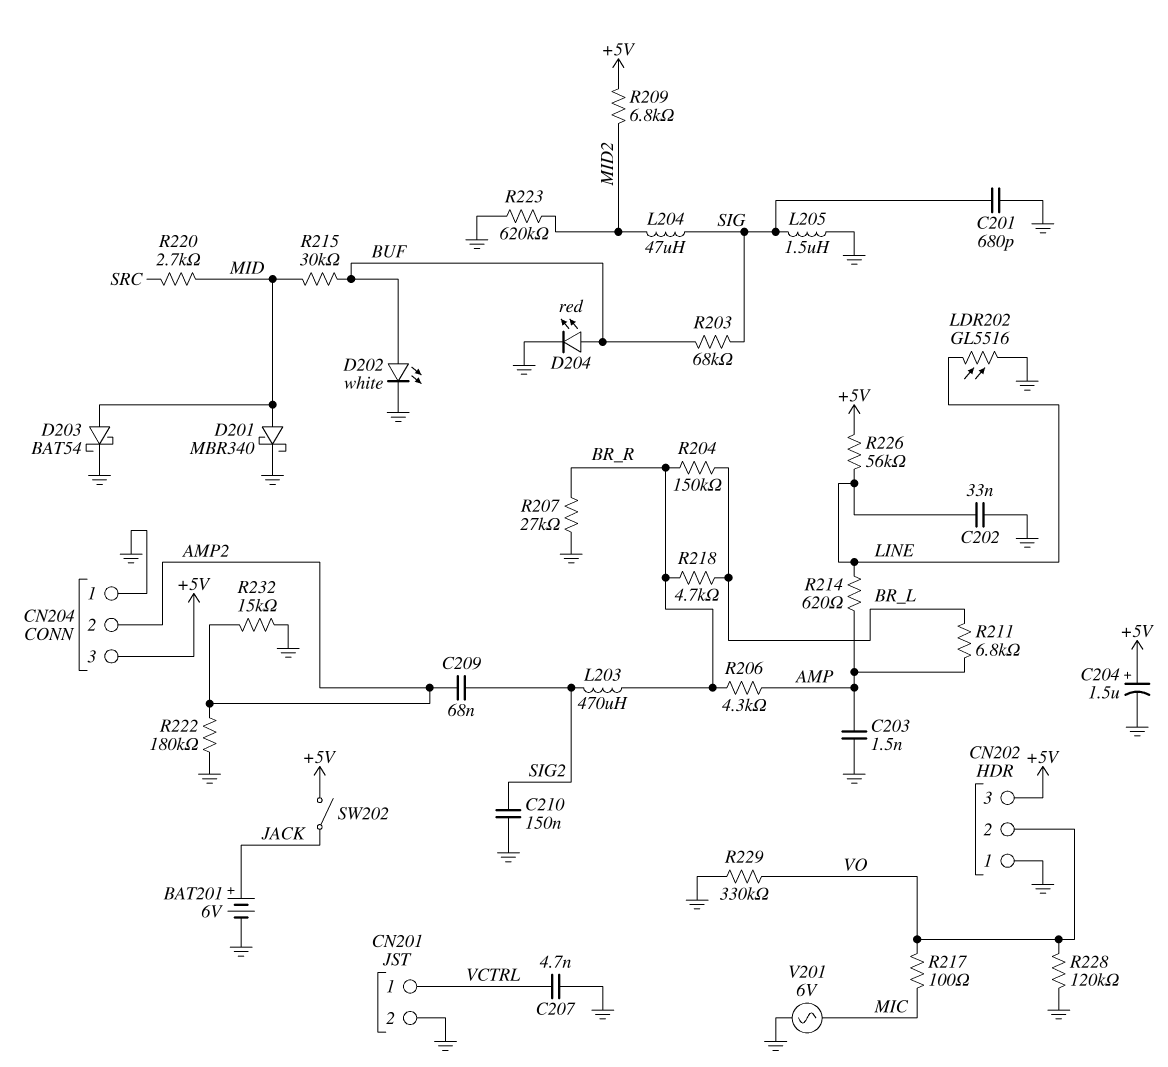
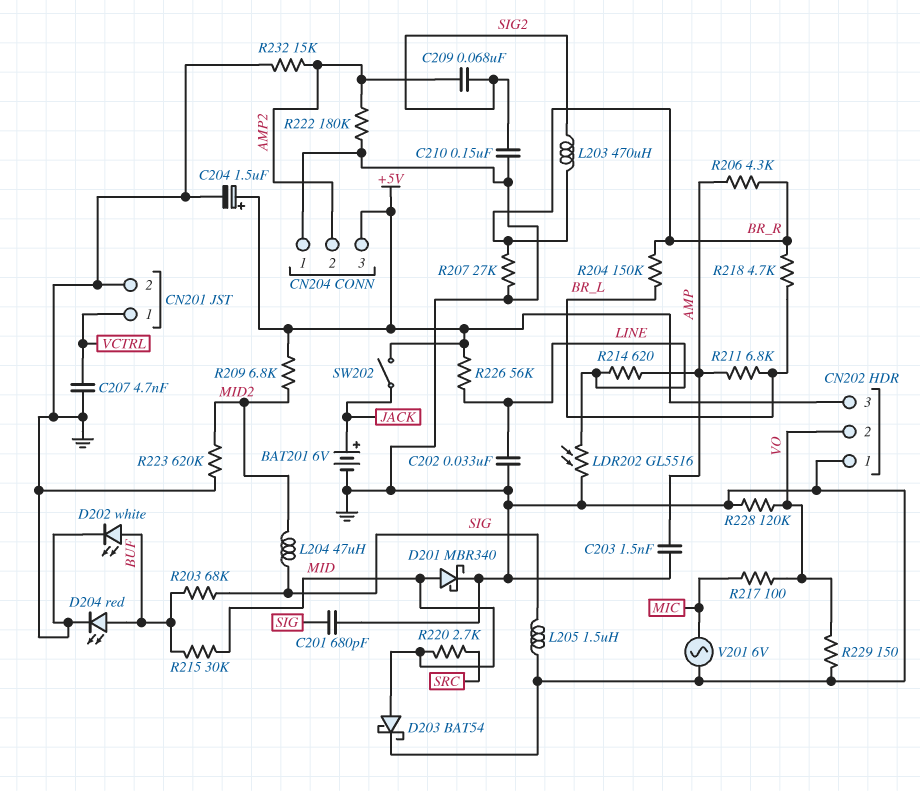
R229: 330k (GND, VO) -> 150 (GND, VO)

